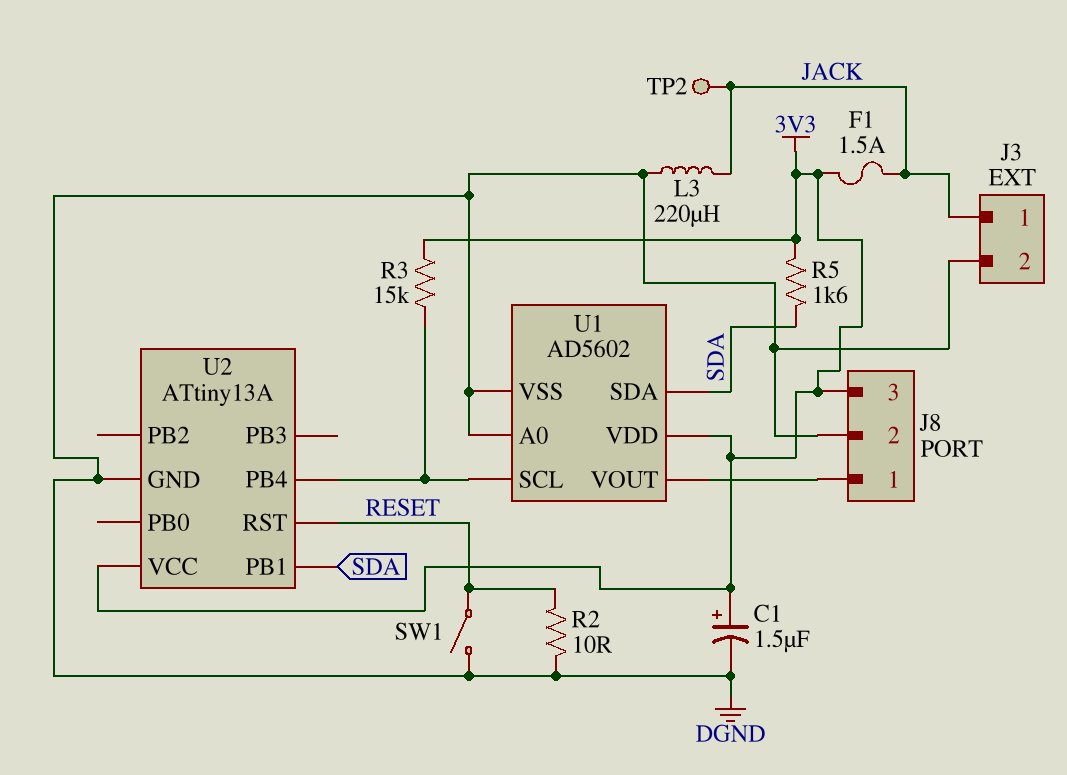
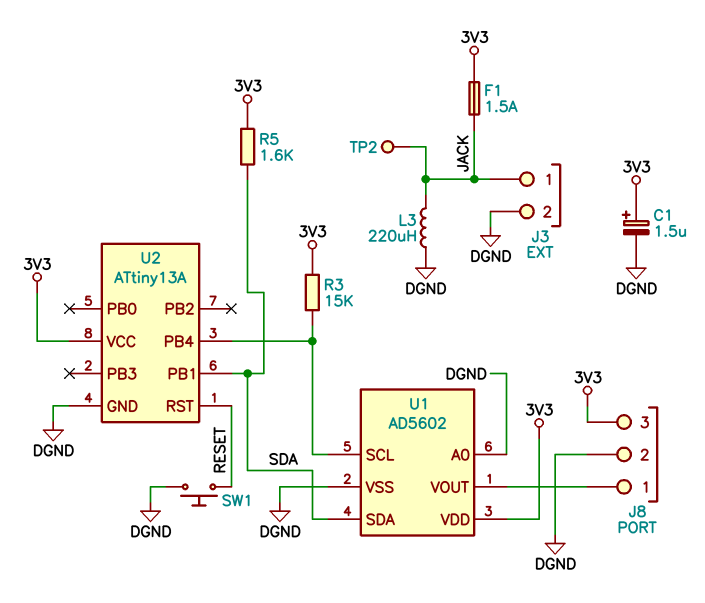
R2: 10 (DGND, RESET) -> none
SW1: switch (DGND, RESET) -> button (DGND, RESET)

